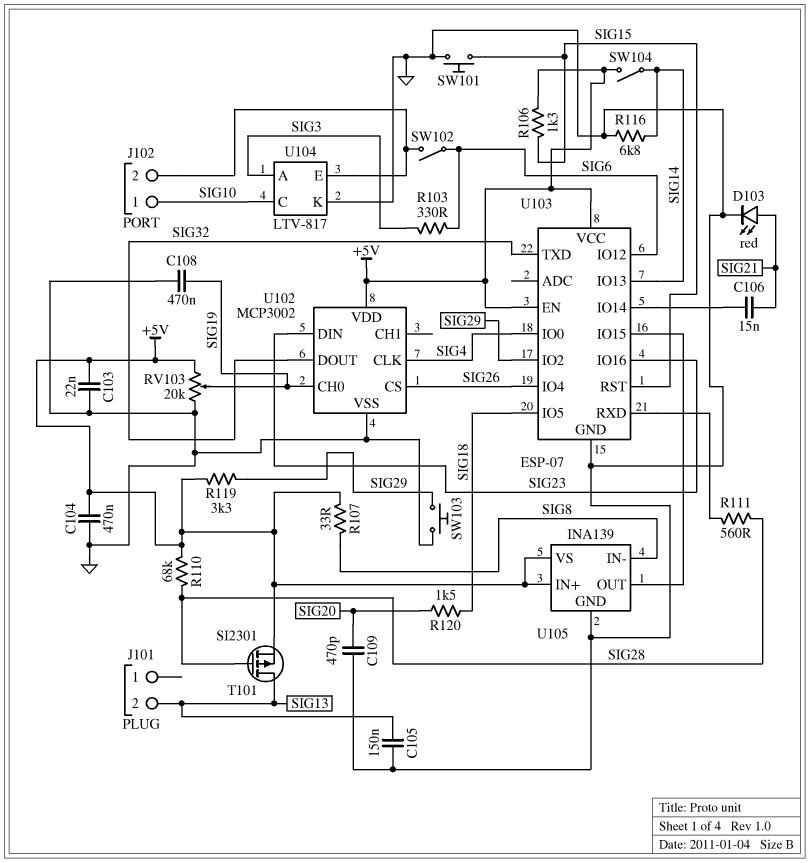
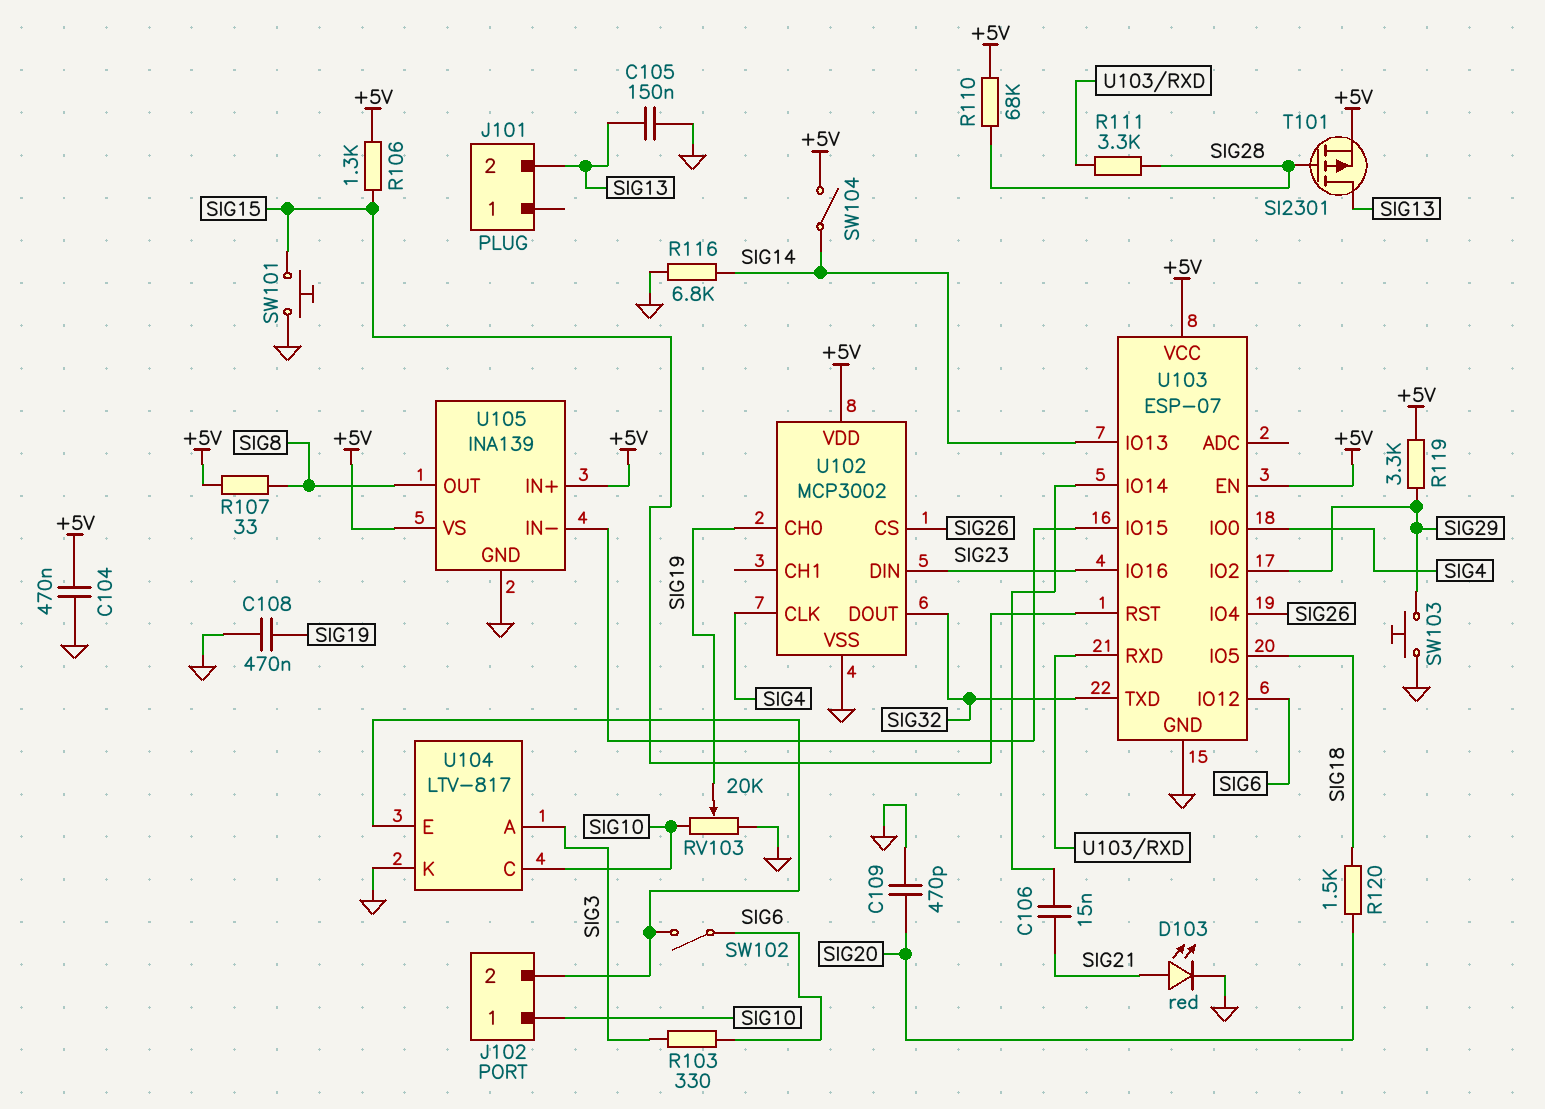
C103: 22nF (+5V, GND) -> none
R111: 560 (SIG28, U103/RXD) -> 3.3k (SIG28, U103/RXD)
RV103: 20k (+5V, GND, wiper SIG19) -> 20k (GND, SIG10, wiper SIG19)
U105 pin IN-: SIG8 -> U103/IO15
U105 pin OUT: U103/IO15 -> SIG8

